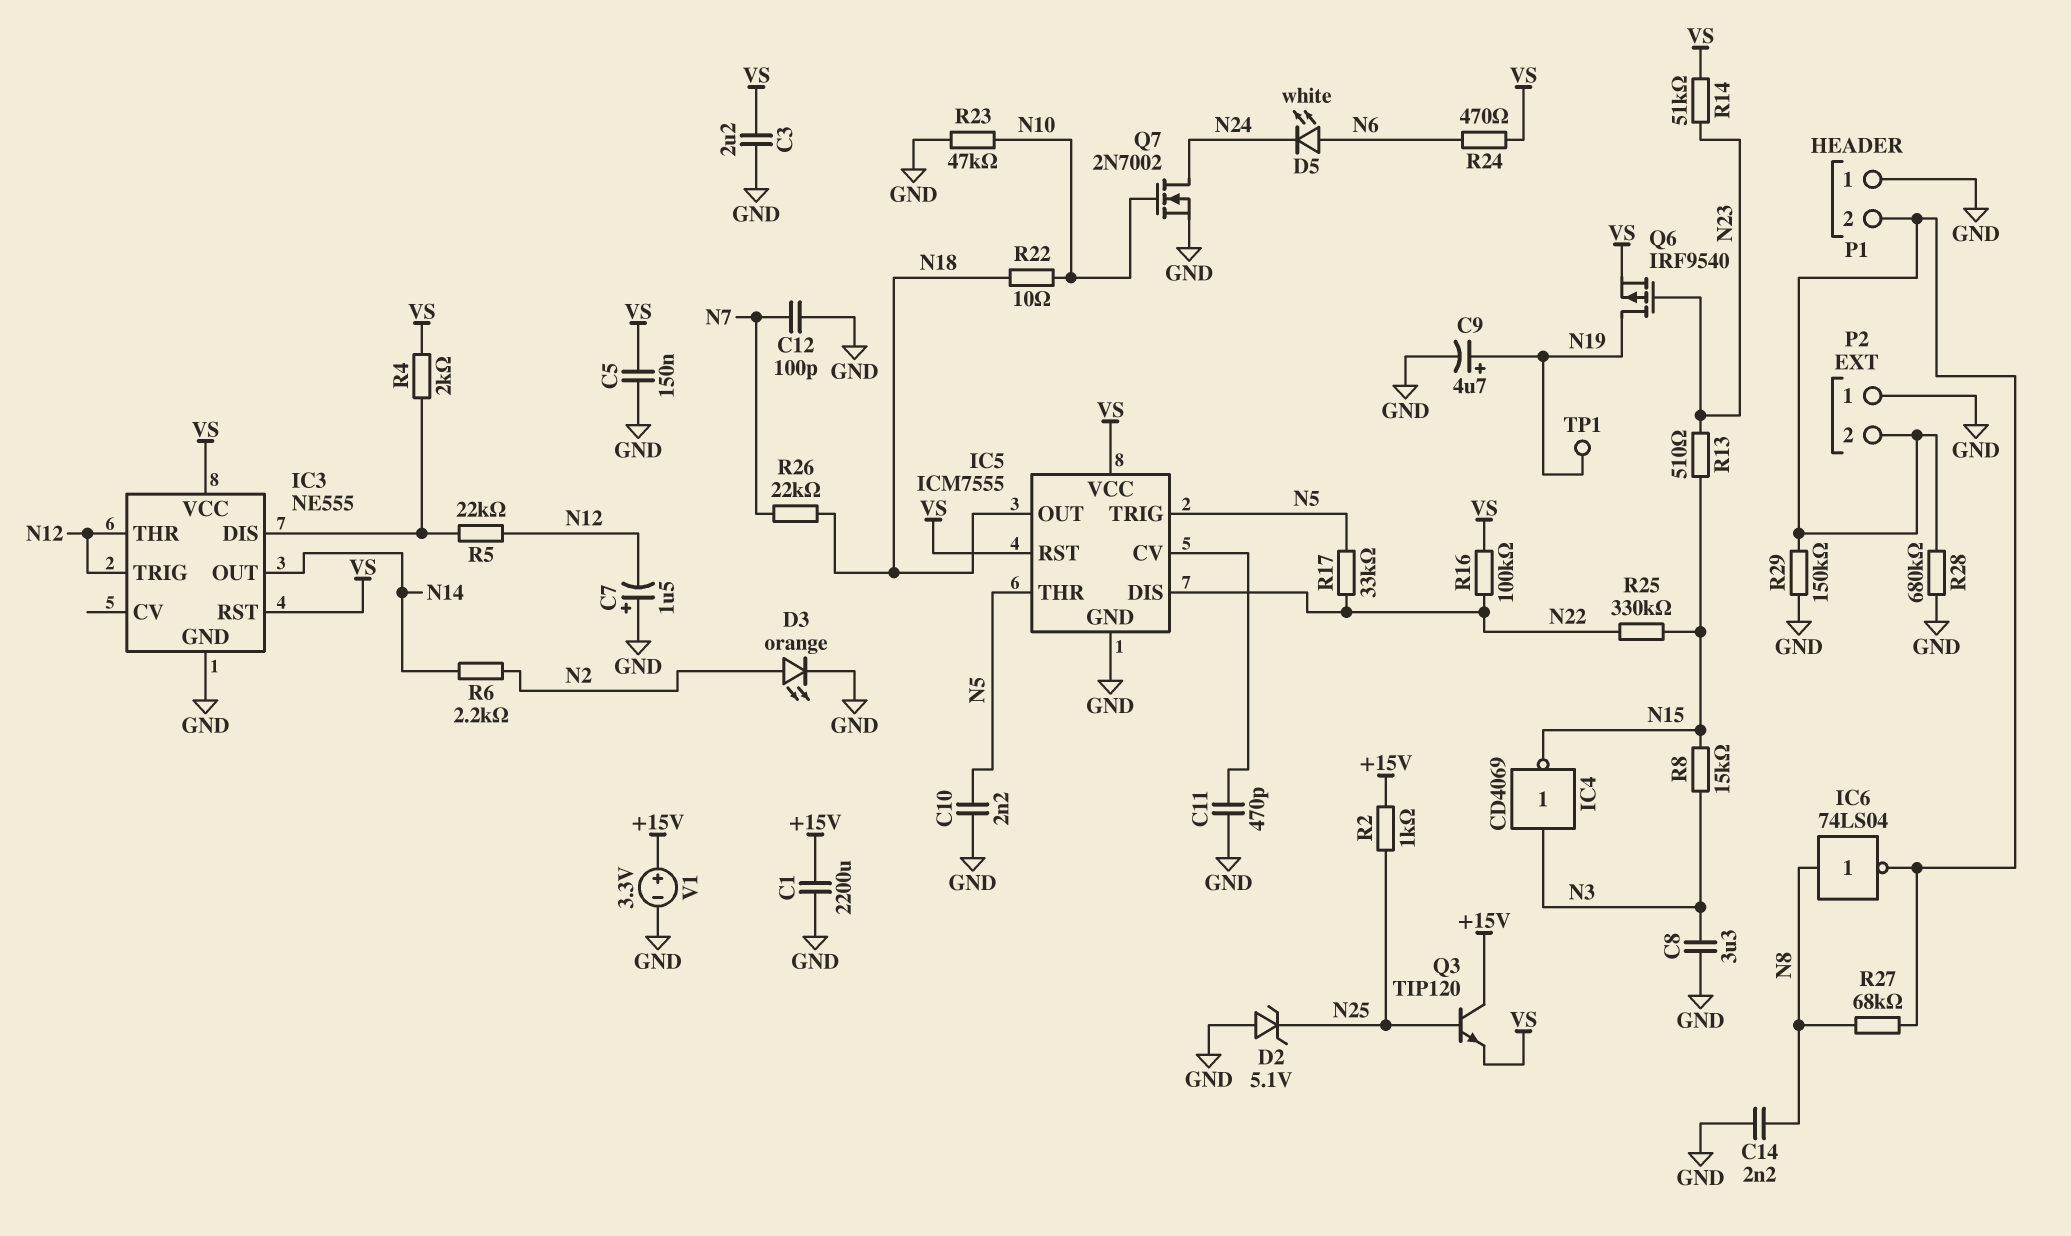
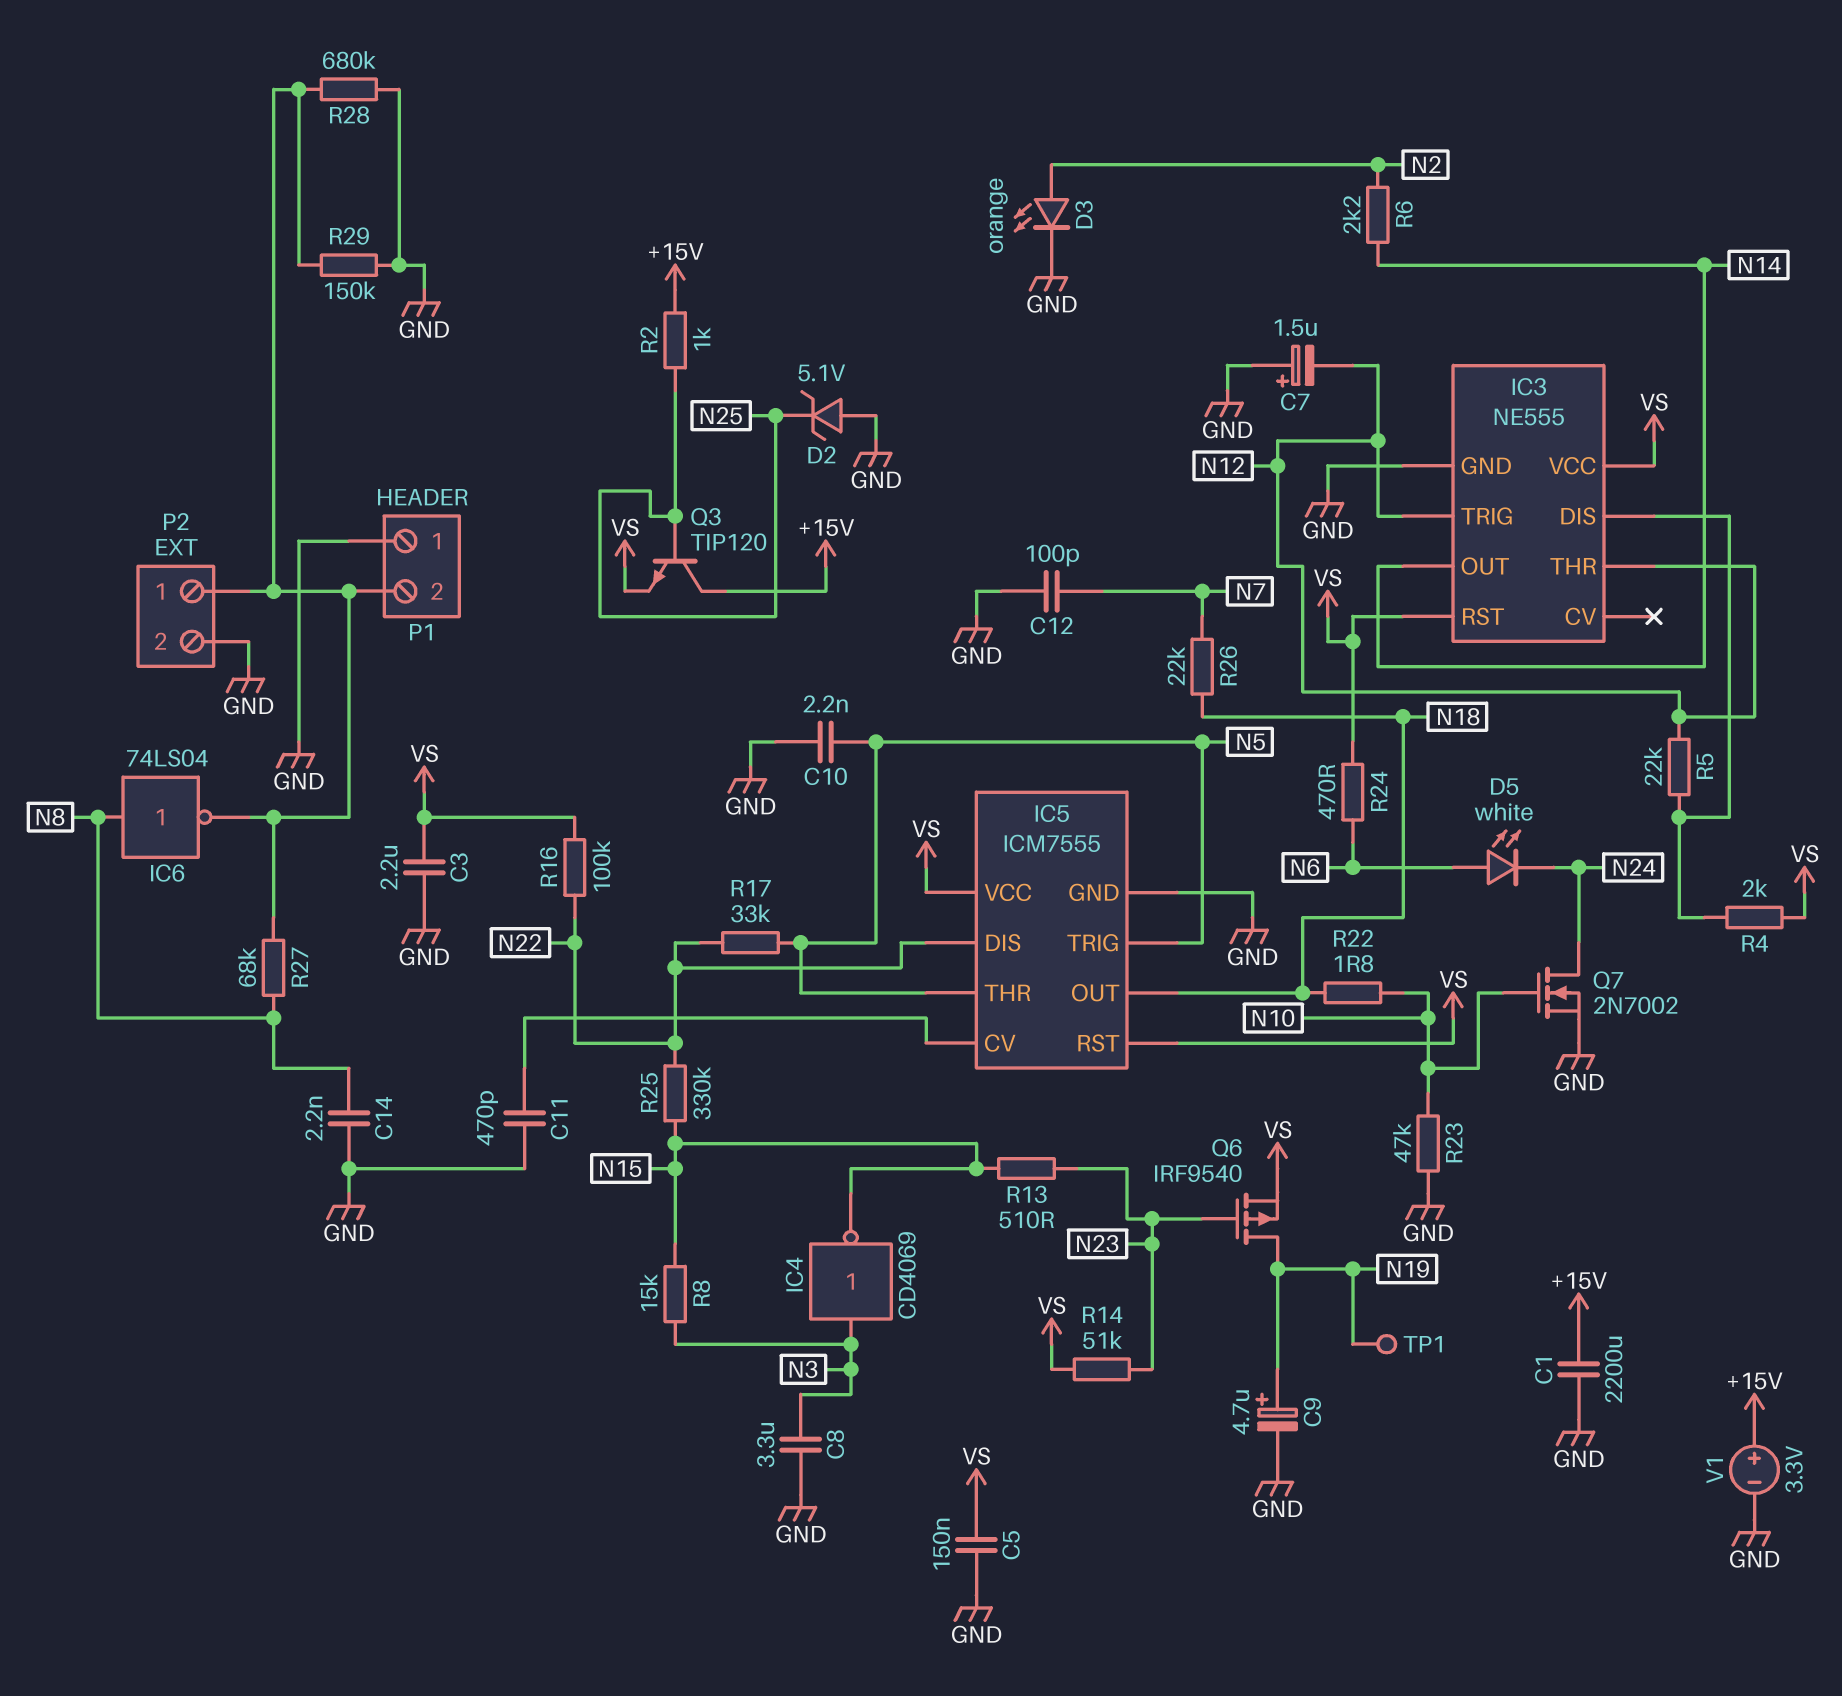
P2 pin 1: GND -> P1/2
P2 pin 2: P1/2 -> GND
R22: 10 (N10, N18) -> 1.8 (N10, N18)

